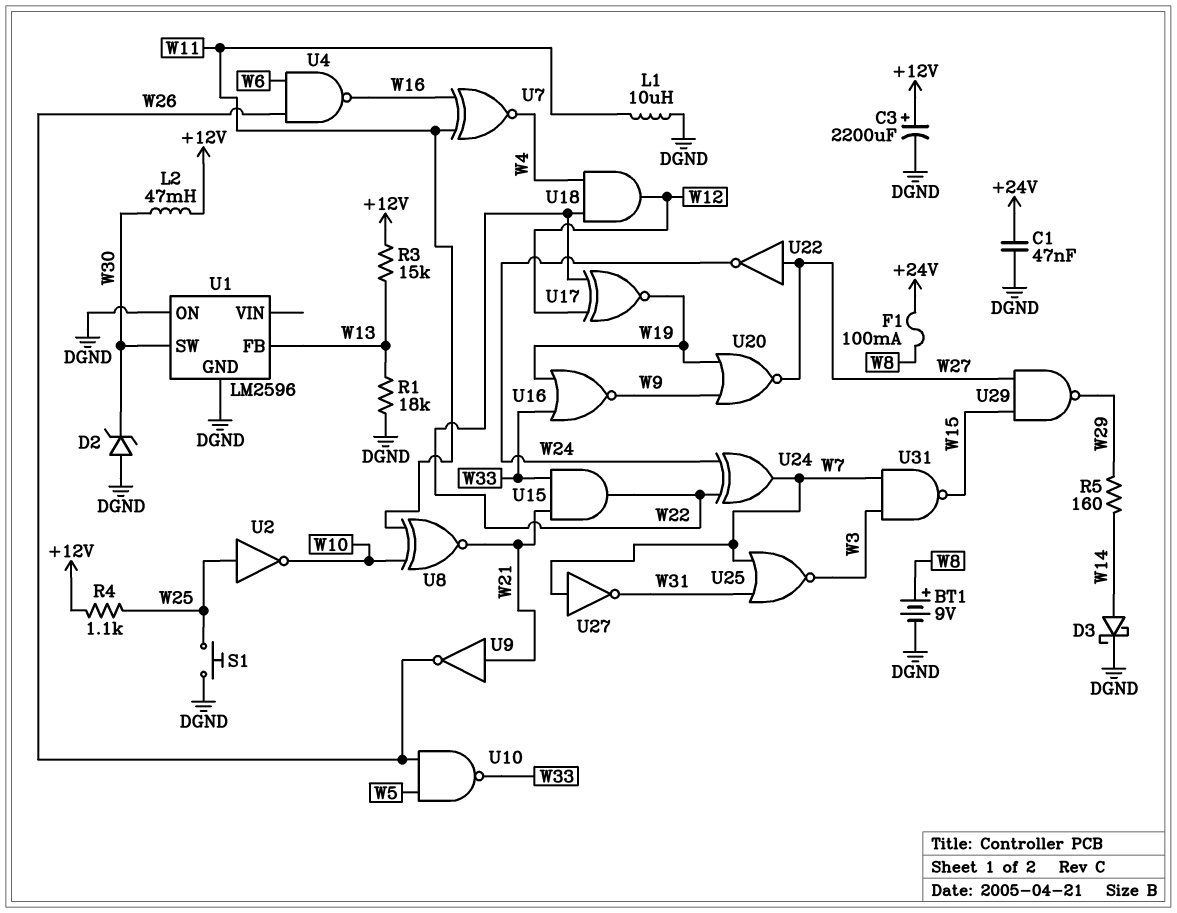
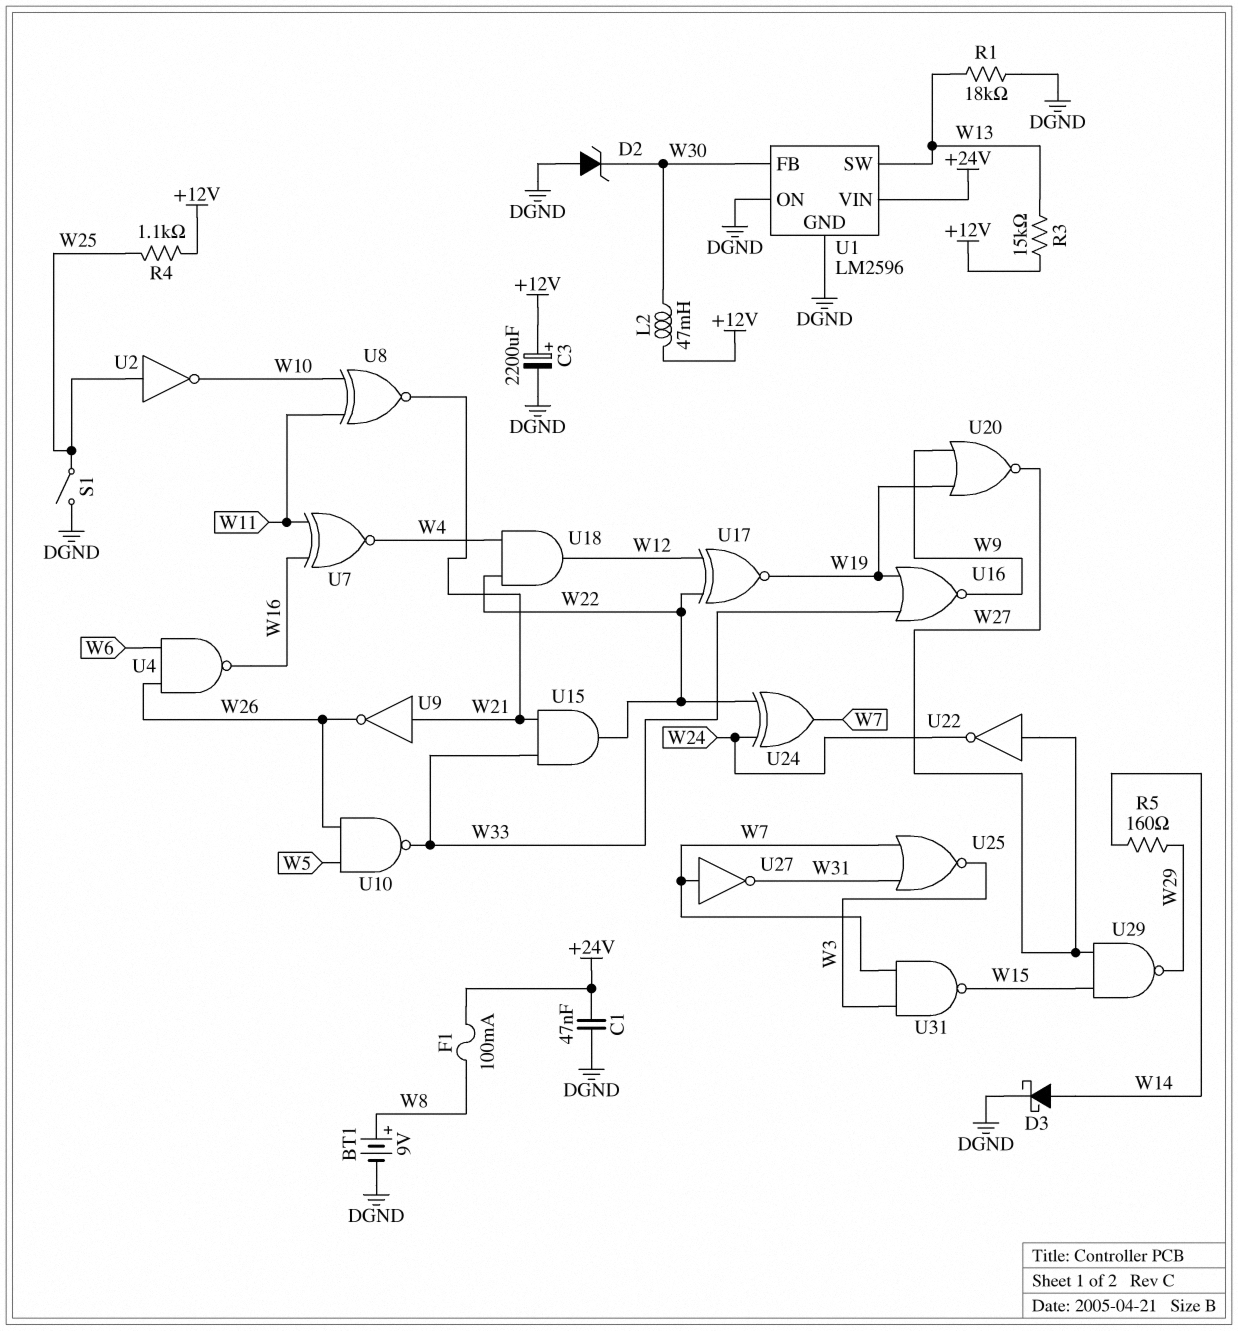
L1: 10uH (DGND, W11) -> none
S1: button (DGND, W25) -> switch (DGND, W25)
U1 pin FB: W13 -> W30
U1 pin SW: W30 -> W13
U1 pin VIN: none -> +24V

